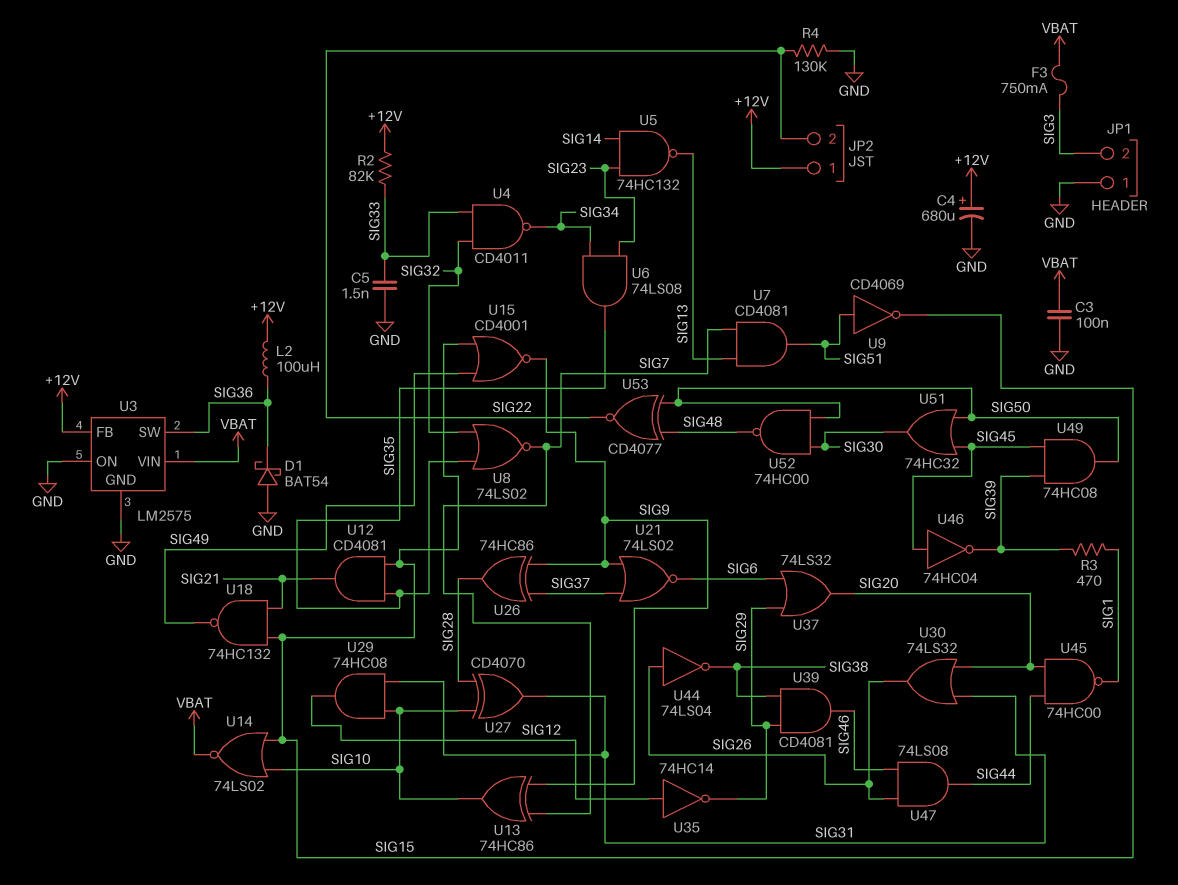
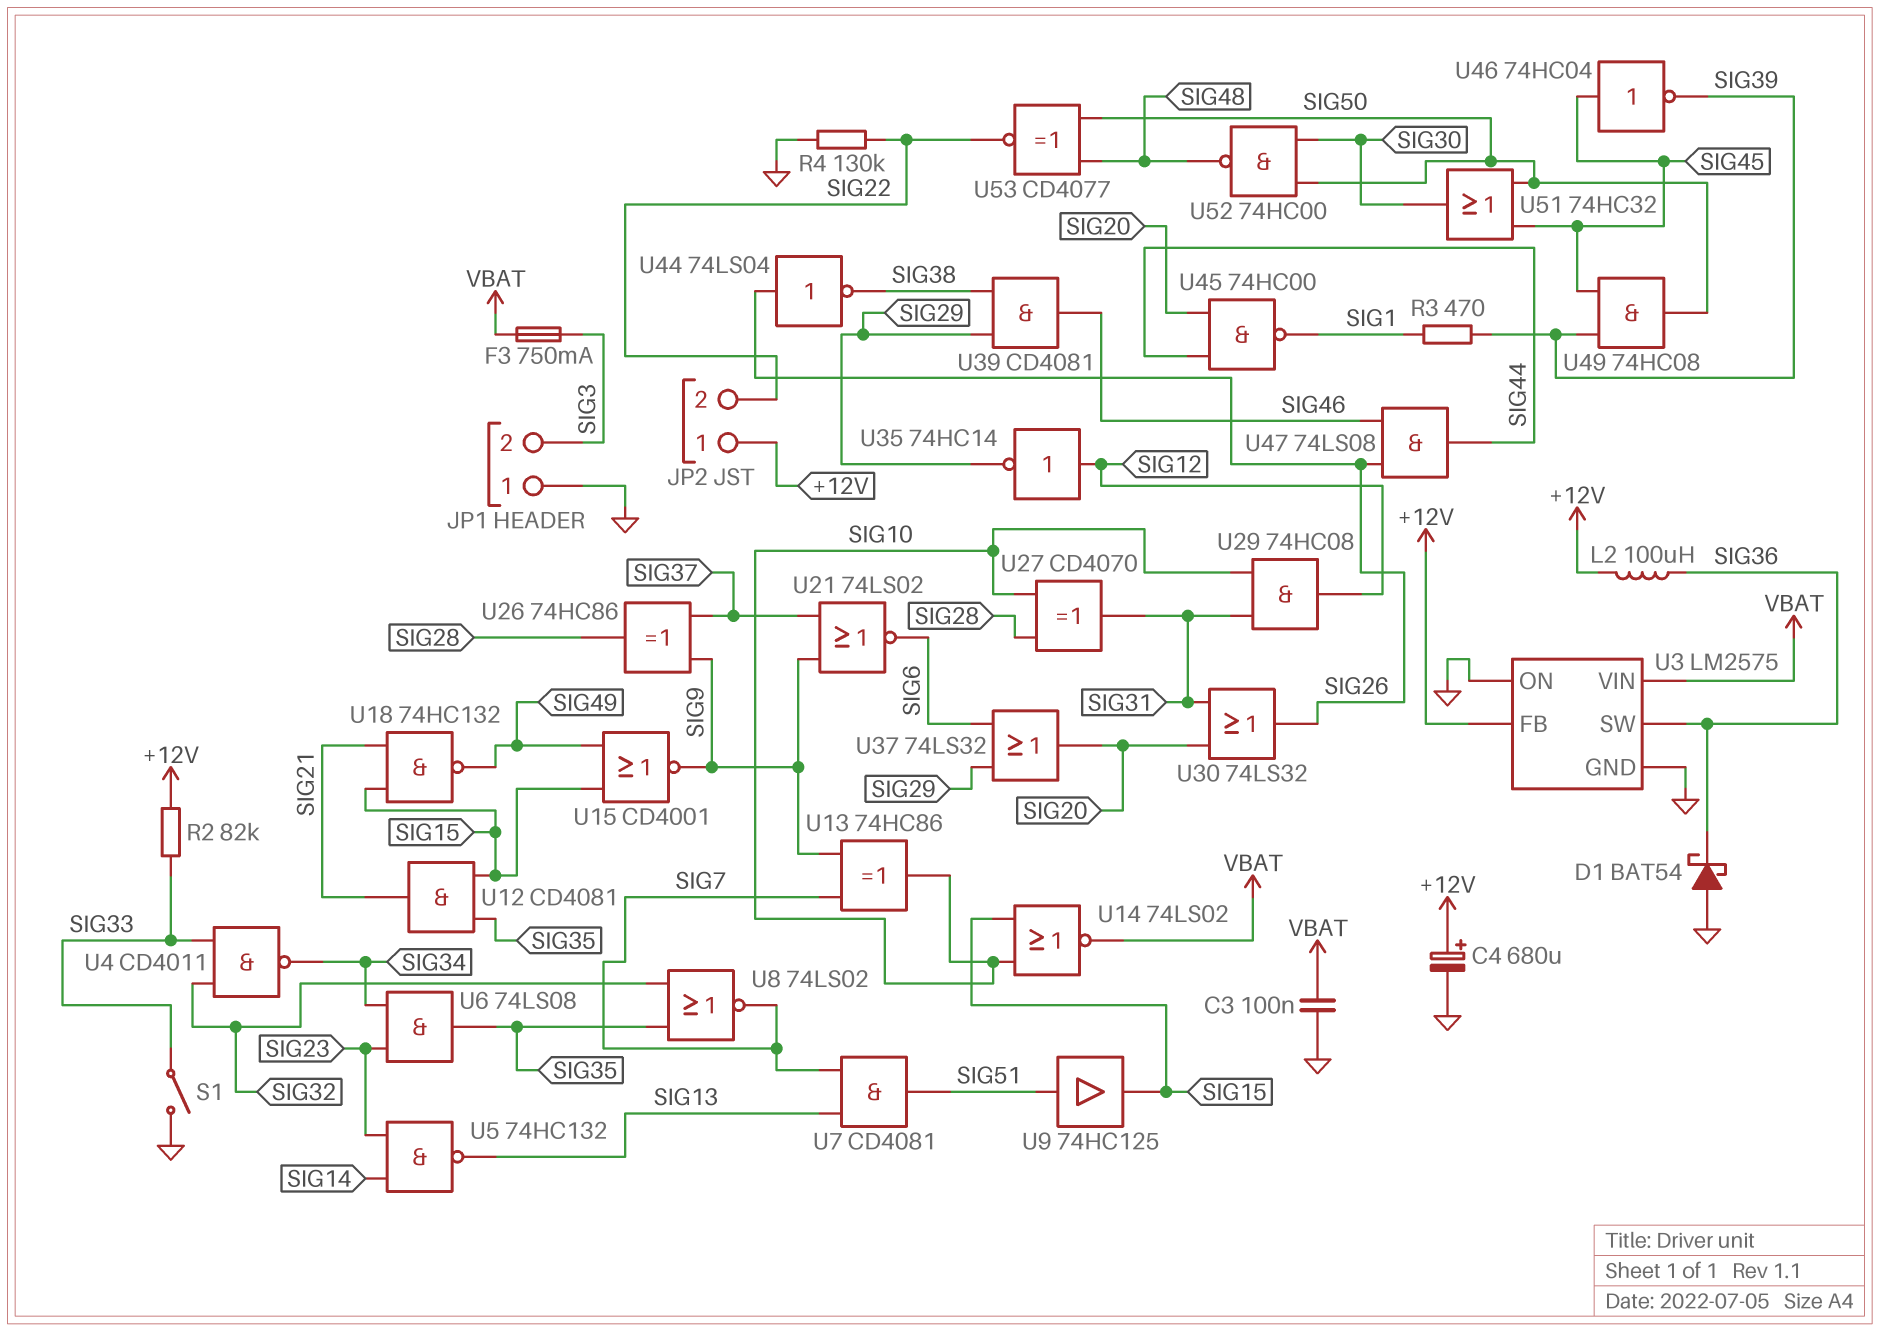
C5: 1.5nF (GND, SIG33) -> none
S1: none -> switch (GND, SIG33)
U9: NOT CD4069 (in SIG51, out SIG15) -> buffer 74HC125 (in SIG51, out SIG15)

